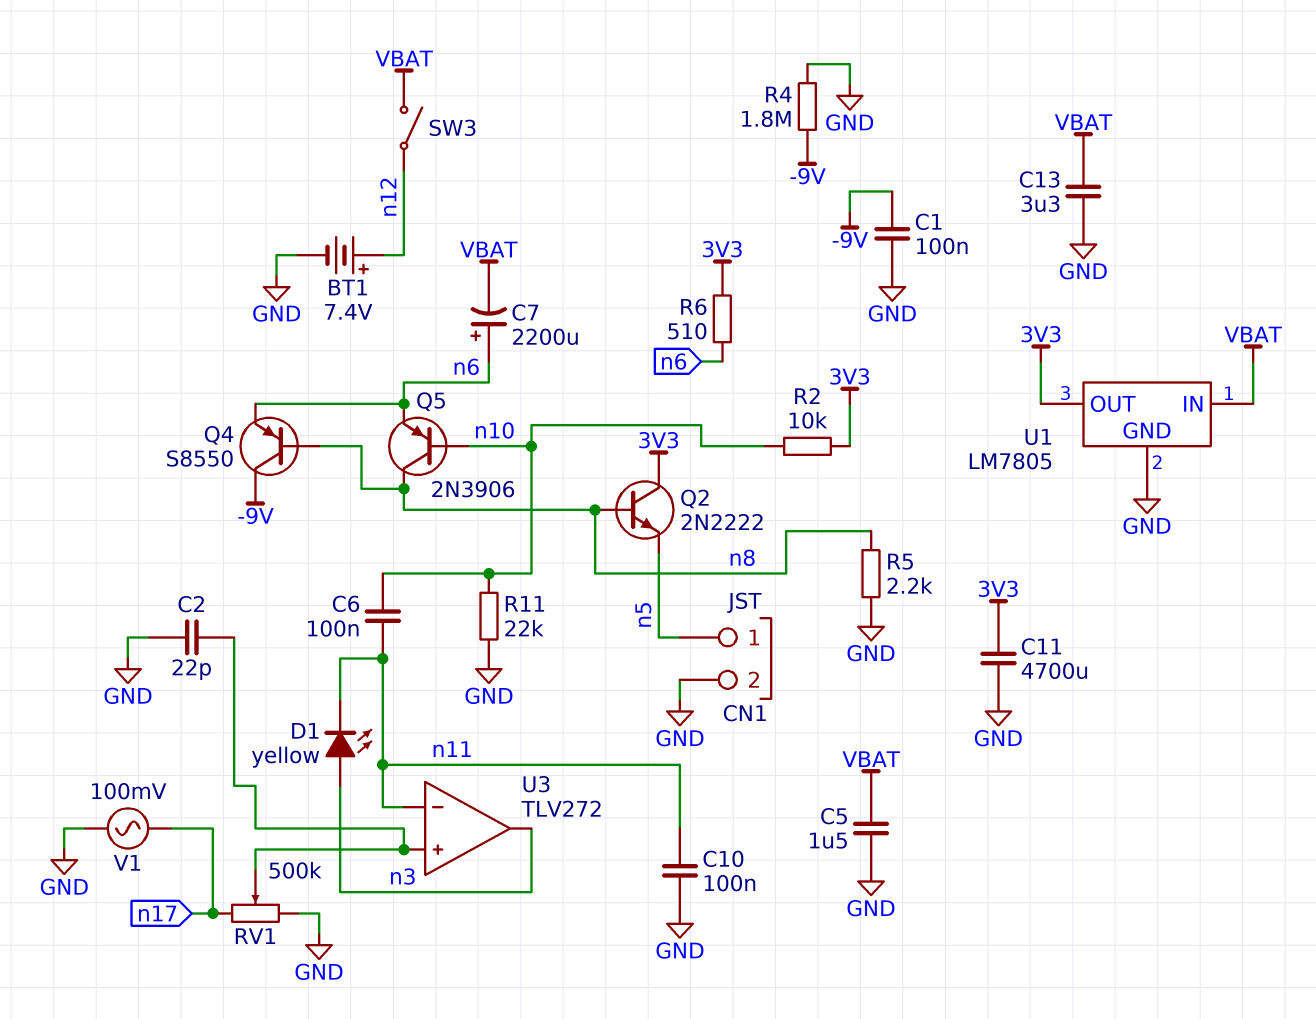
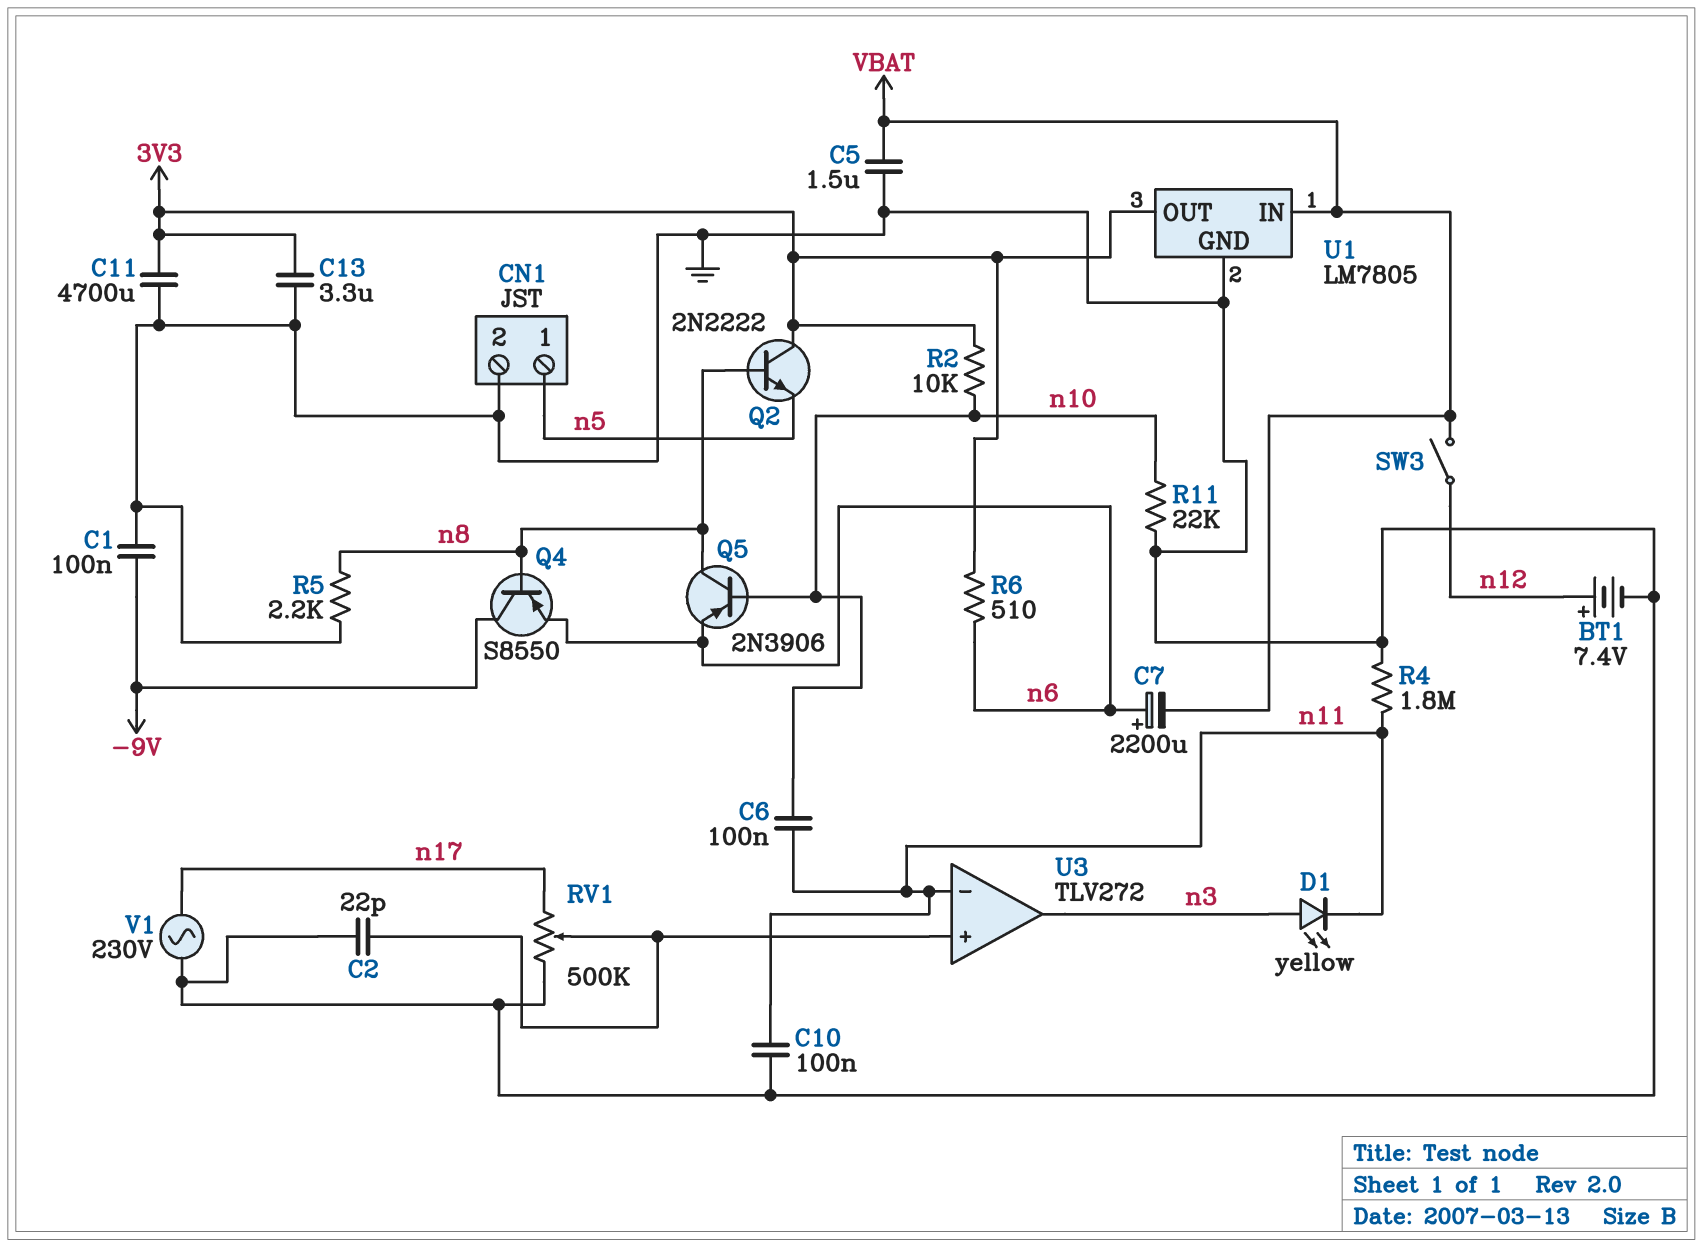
C13: 3.3uF (GND, VBAT) -> 3.3uF (3V3, GND)
R4: 1.8M (-9V, GND) -> 1.8M (GND, n11)
V1: AC 100mV (GND, n17) -> AC 230V (GND, n17)

